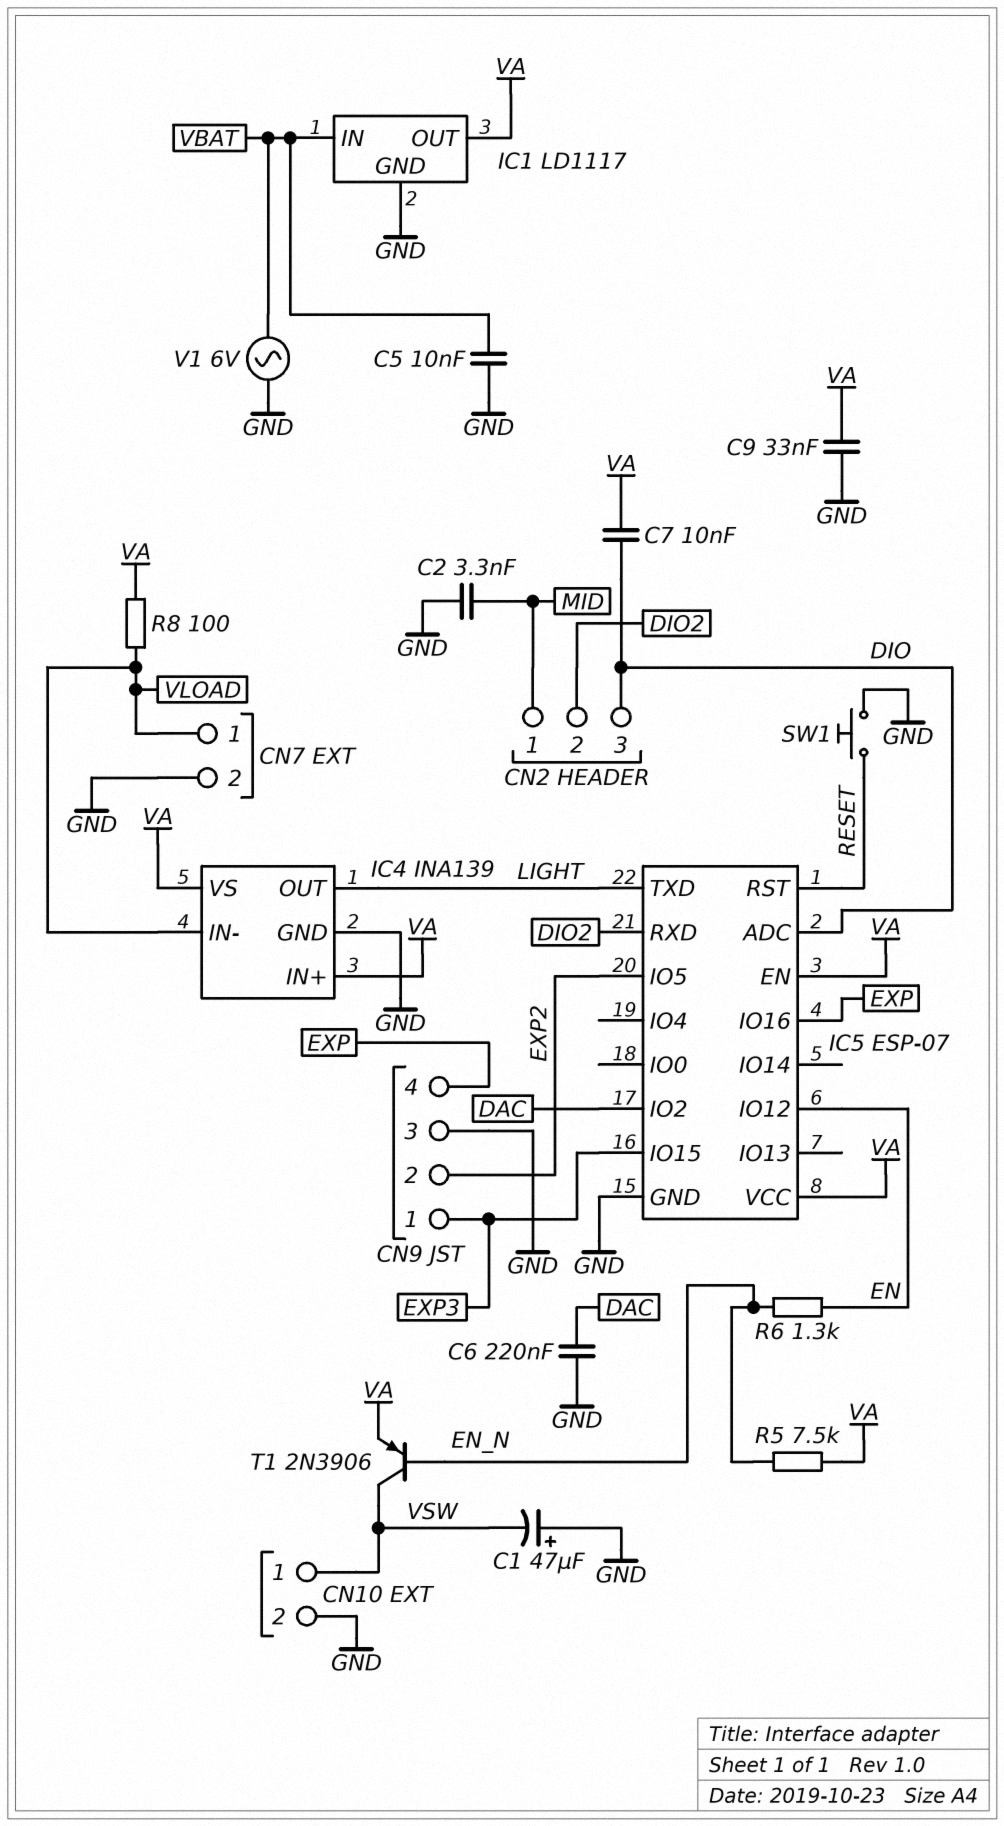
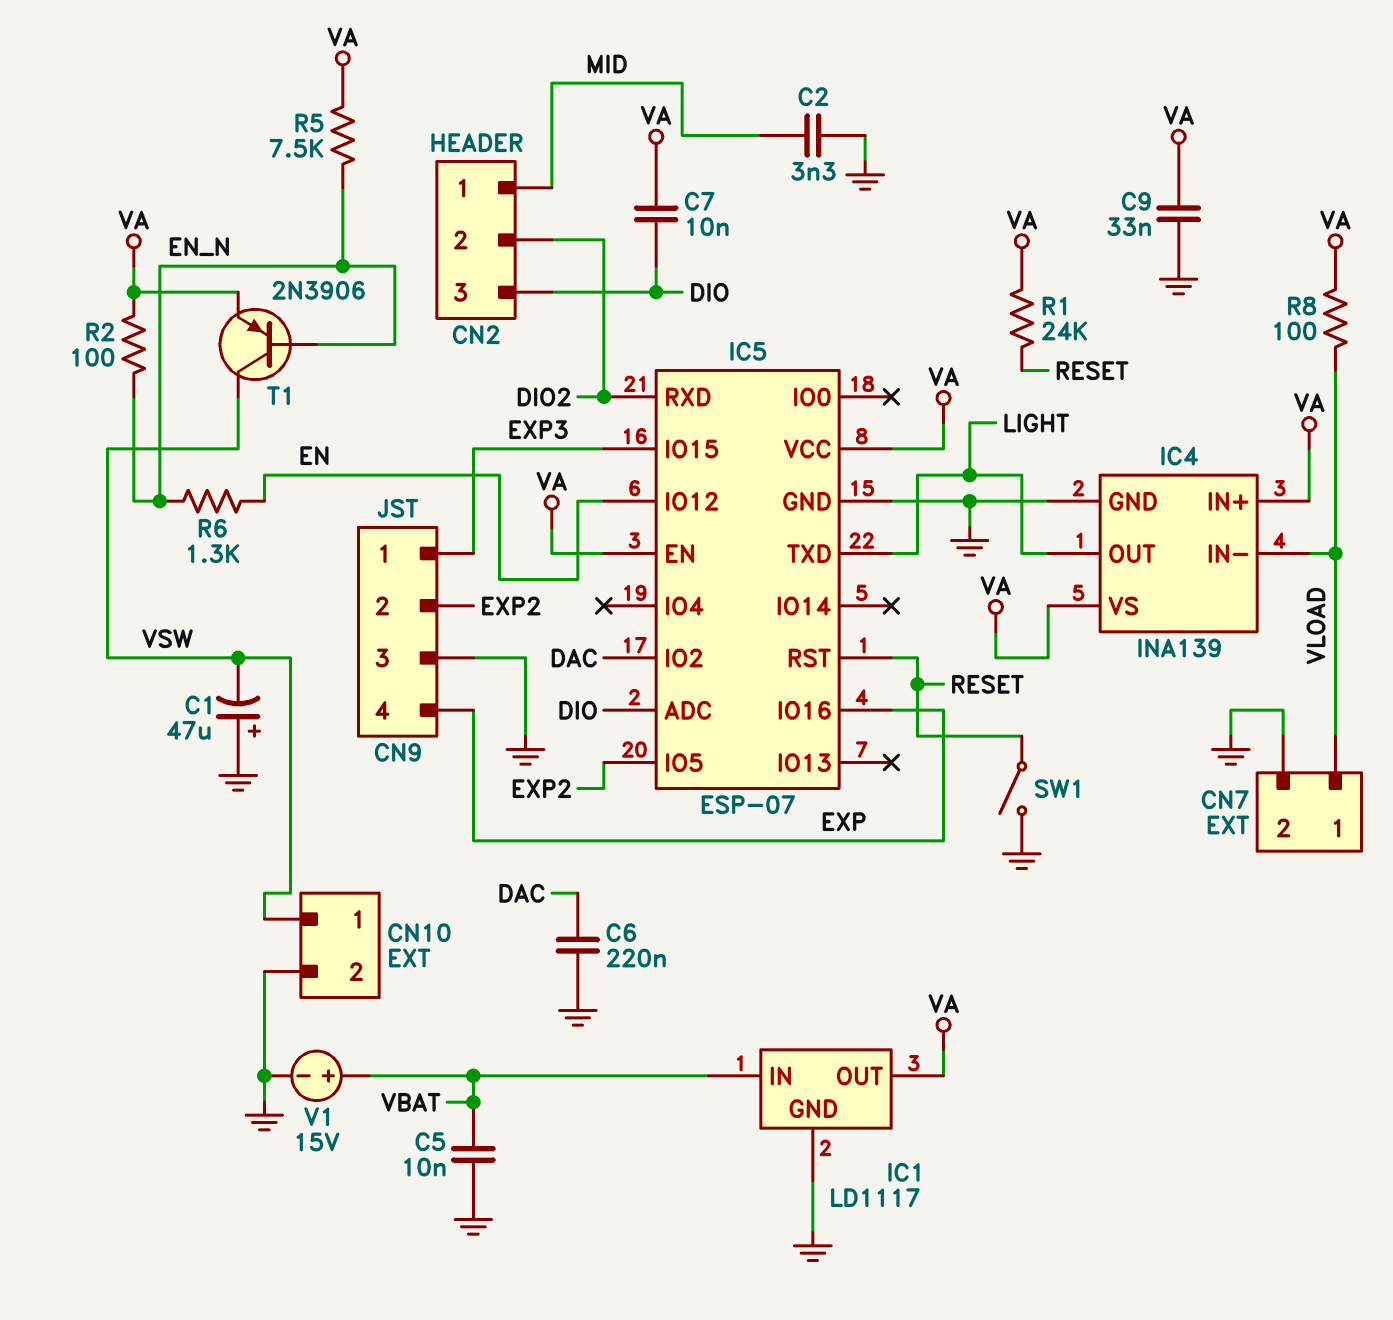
R1: none -> 24k (RESET, VA)
R2: none -> 100 (EN_N, VA)
SW1: button (GND, RESET) -> switch (GND, RESET)
V1: AC 6V (GND, VBAT) -> 15V (plus VBAT, minus GND)

